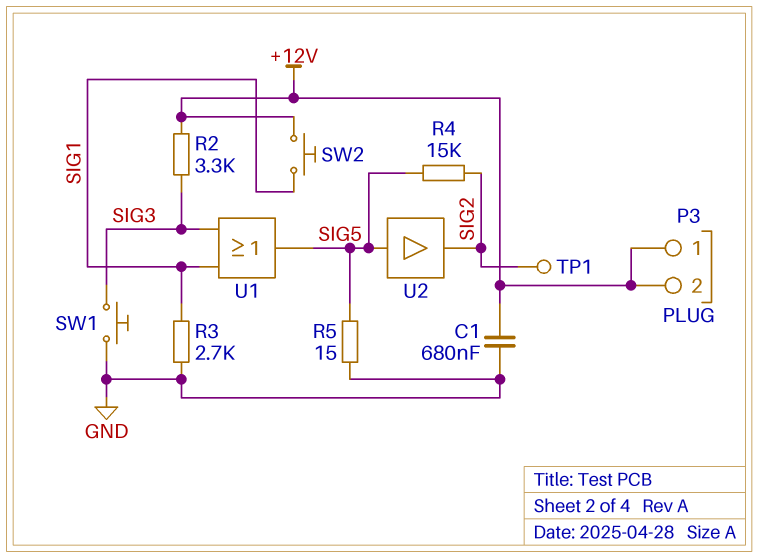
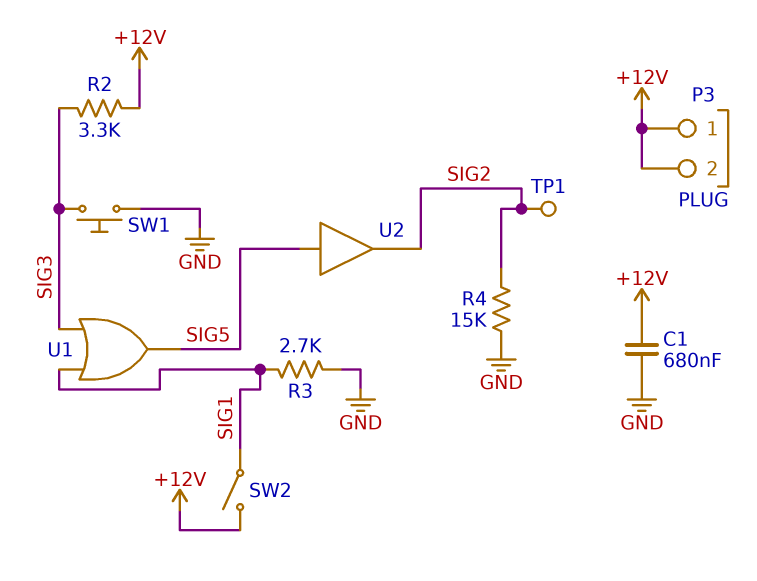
R4: 15k (SIG2, SIG5) -> 15k (GND, SIG2)
R5: 15 (GND, SIG5) -> none
SW2: button (+12V, SIG1) -> switch (+12V, SIG1)

